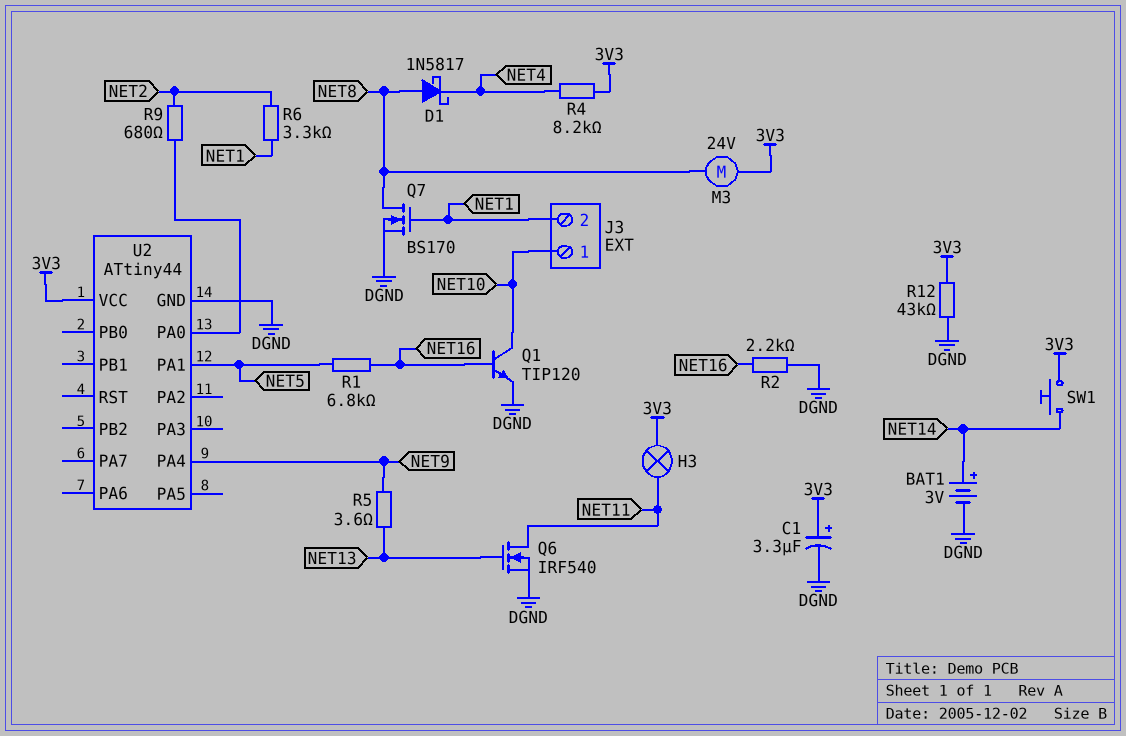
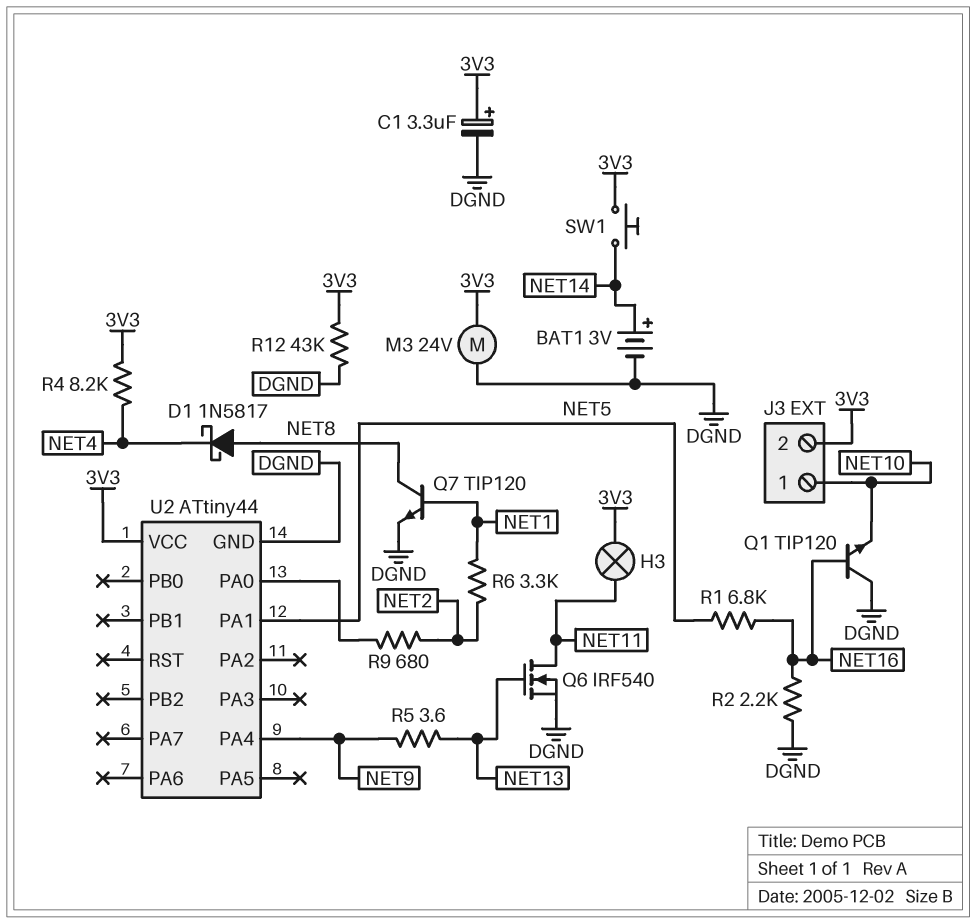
J3 pin 2: NET1 -> 3V3
M3: motor 24V (3V3, NET8) -> motor 24V (3V3, DGND)
Q1: NPN TIP120 (B NET16, C NET10, E DGND) -> NPN TIP120 (B NET16, C DGND, E NET10)
Q7: NMOS BS170 (G NET1, D NET8, S DGND) -> NPN TIP120 (B NET1, C NET8, E DGND)

